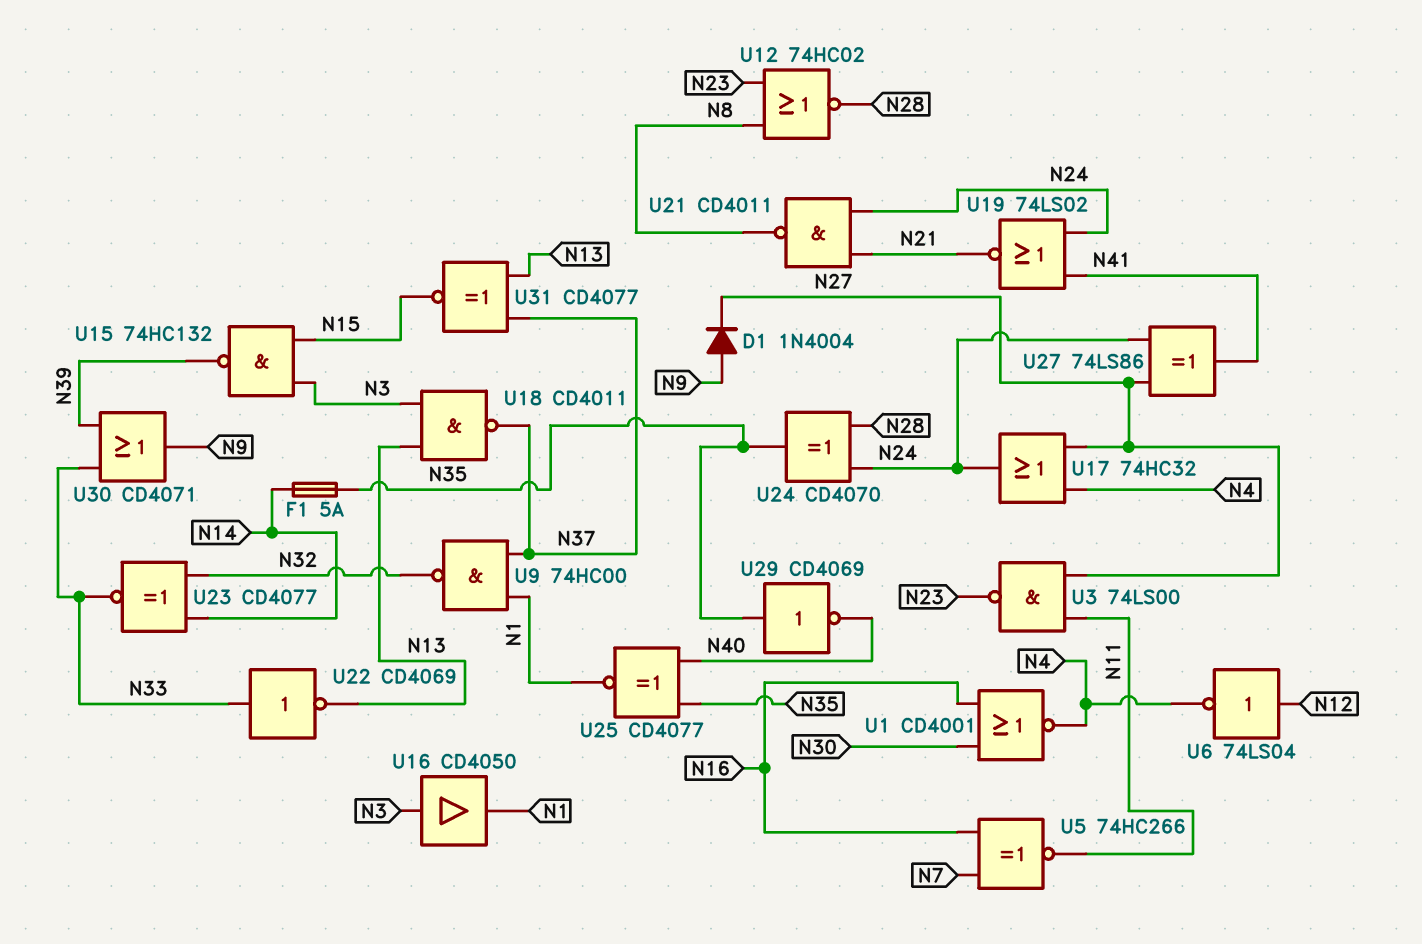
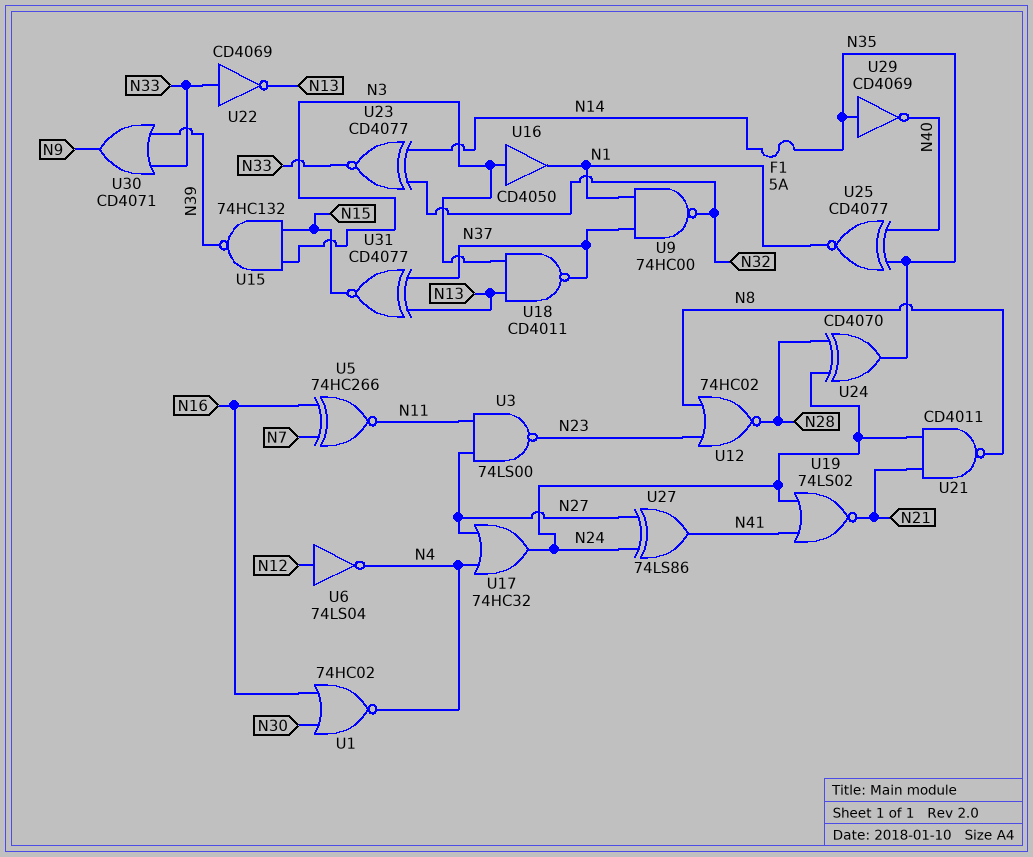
D1: diode 1N4004 (A N9, K N27) -> none
U1: NOR CD4001 (in N16, in N30, out N4) -> NOR 74HC02 (in N16, in N30, out N4)

